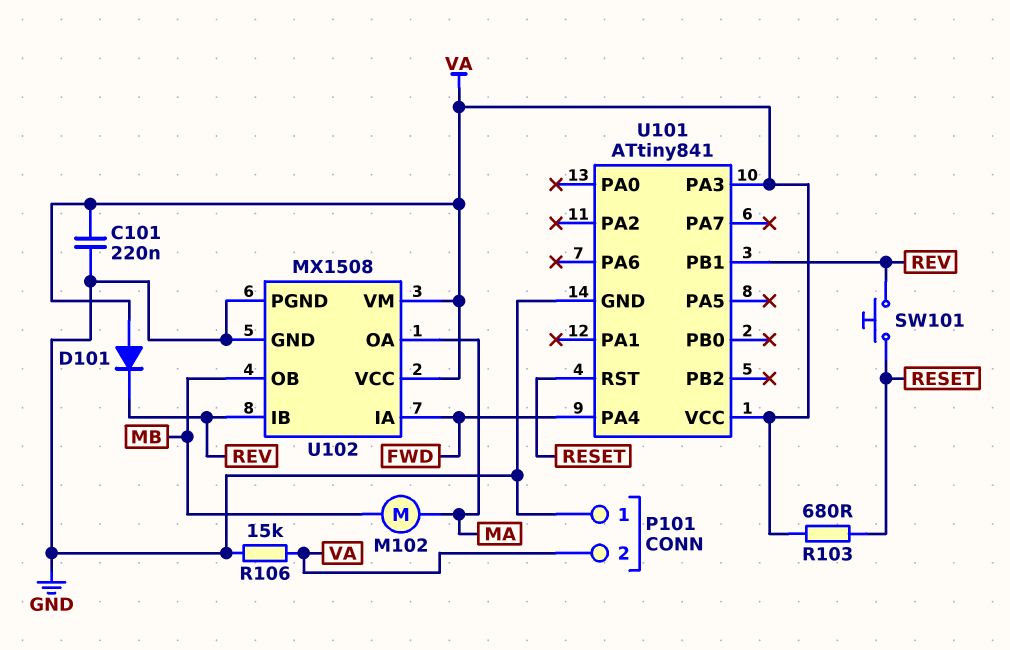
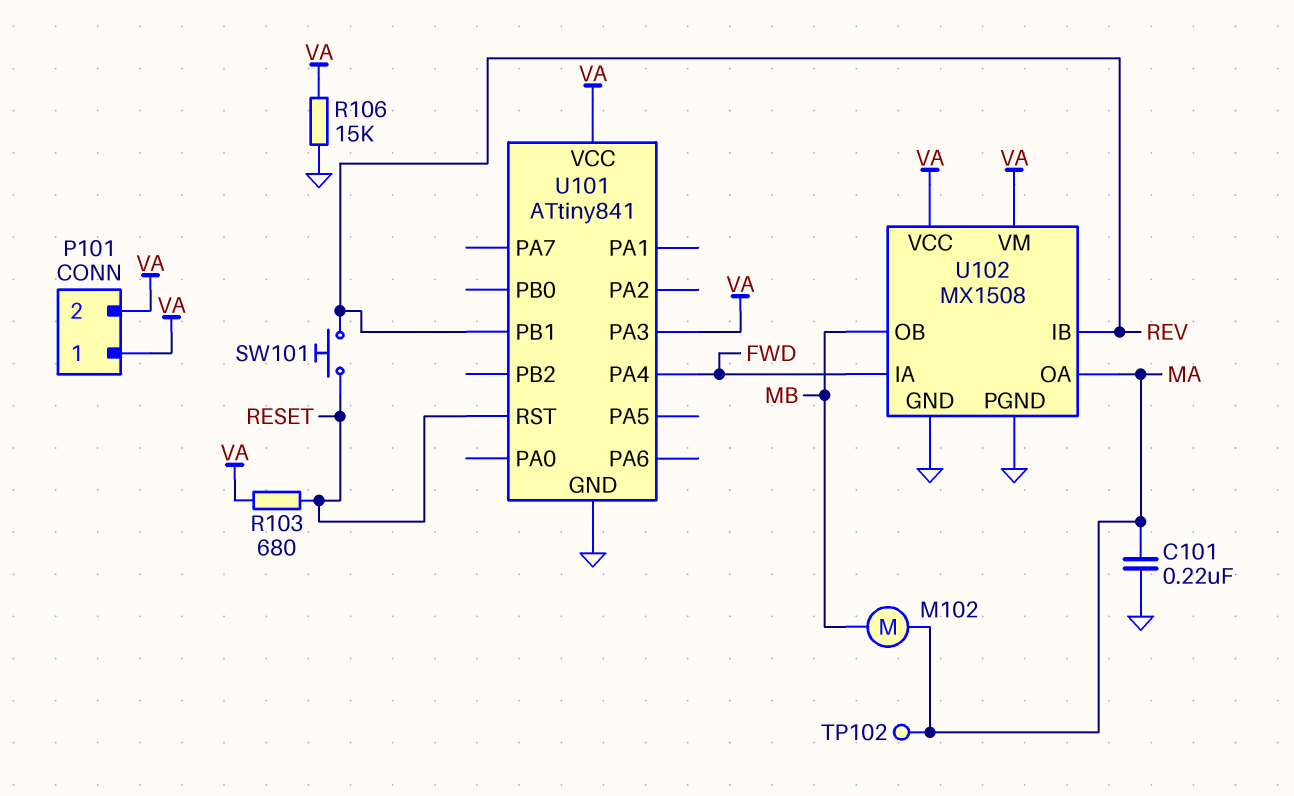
C101: 220nF (GND, VA) -> 220nF (GND, MA)
D101: diode (A VA, K REV) -> none
P101 pin 1: GND -> VA
TP102: none -> test point (MA)

